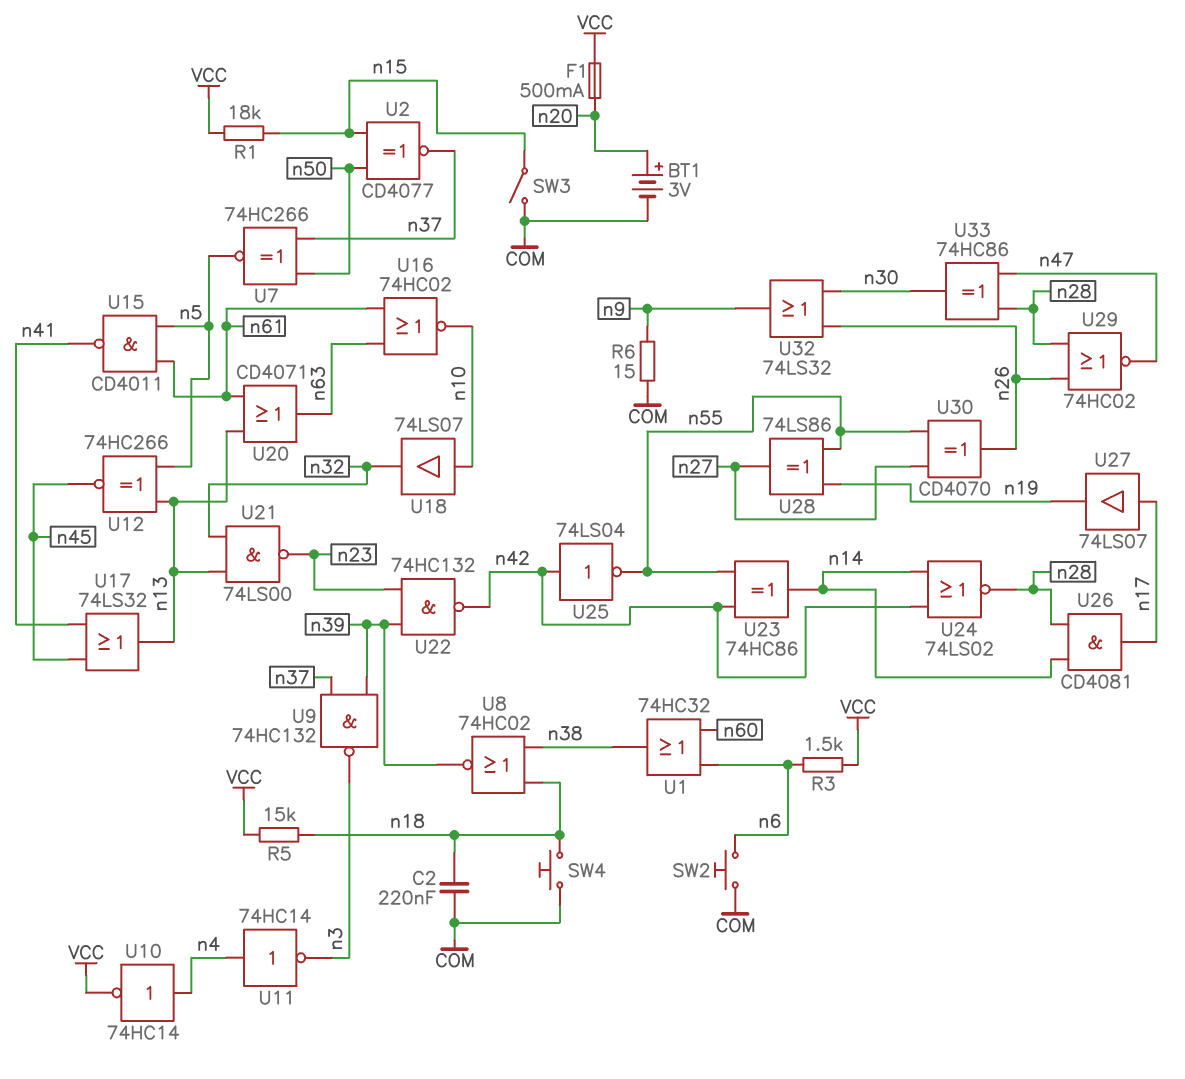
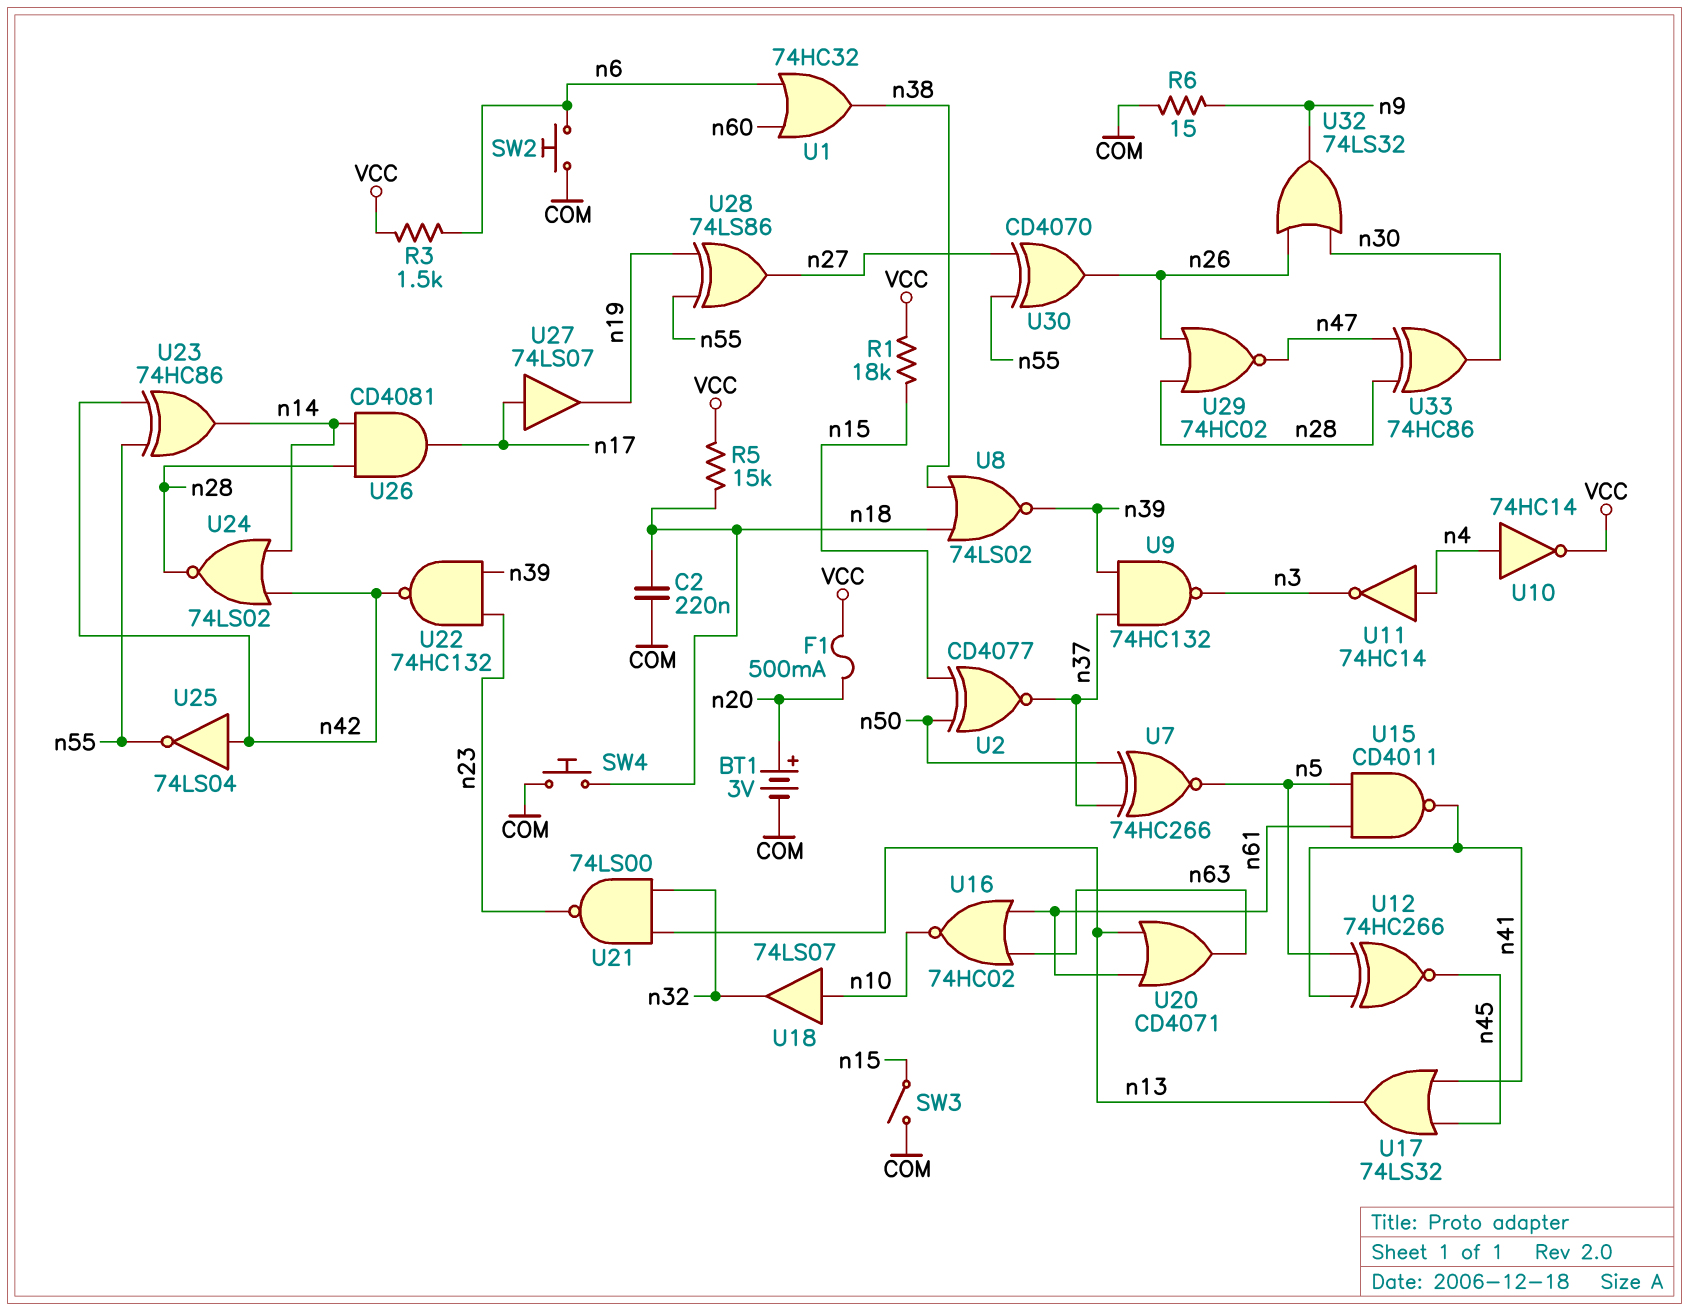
U8: NOR 74HC02 (in n18, in n38, out n39) -> NOR 74LS02 (in n18, in n38, out n39)
U12: XNOR 74HC266 (in n5, in n13, out n45) -> XNOR 74HC266 (in n5, in n41, out n45)

